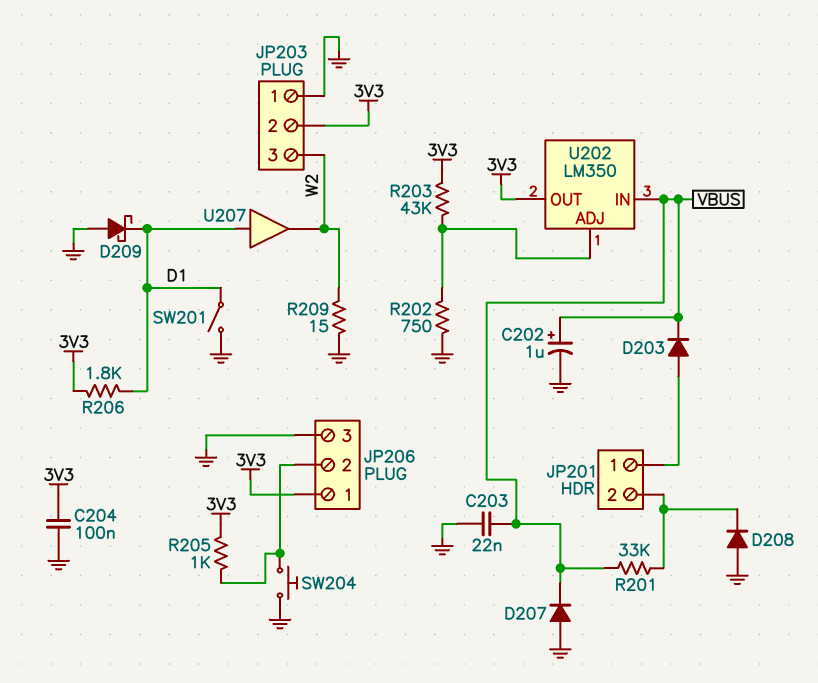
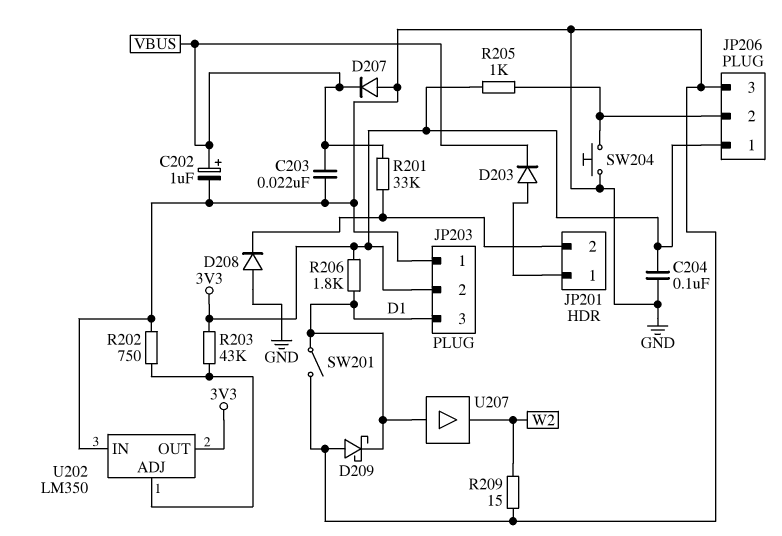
JP203 pin 3: W2 -> D1
U202 pin IN: VBUS -> GND

